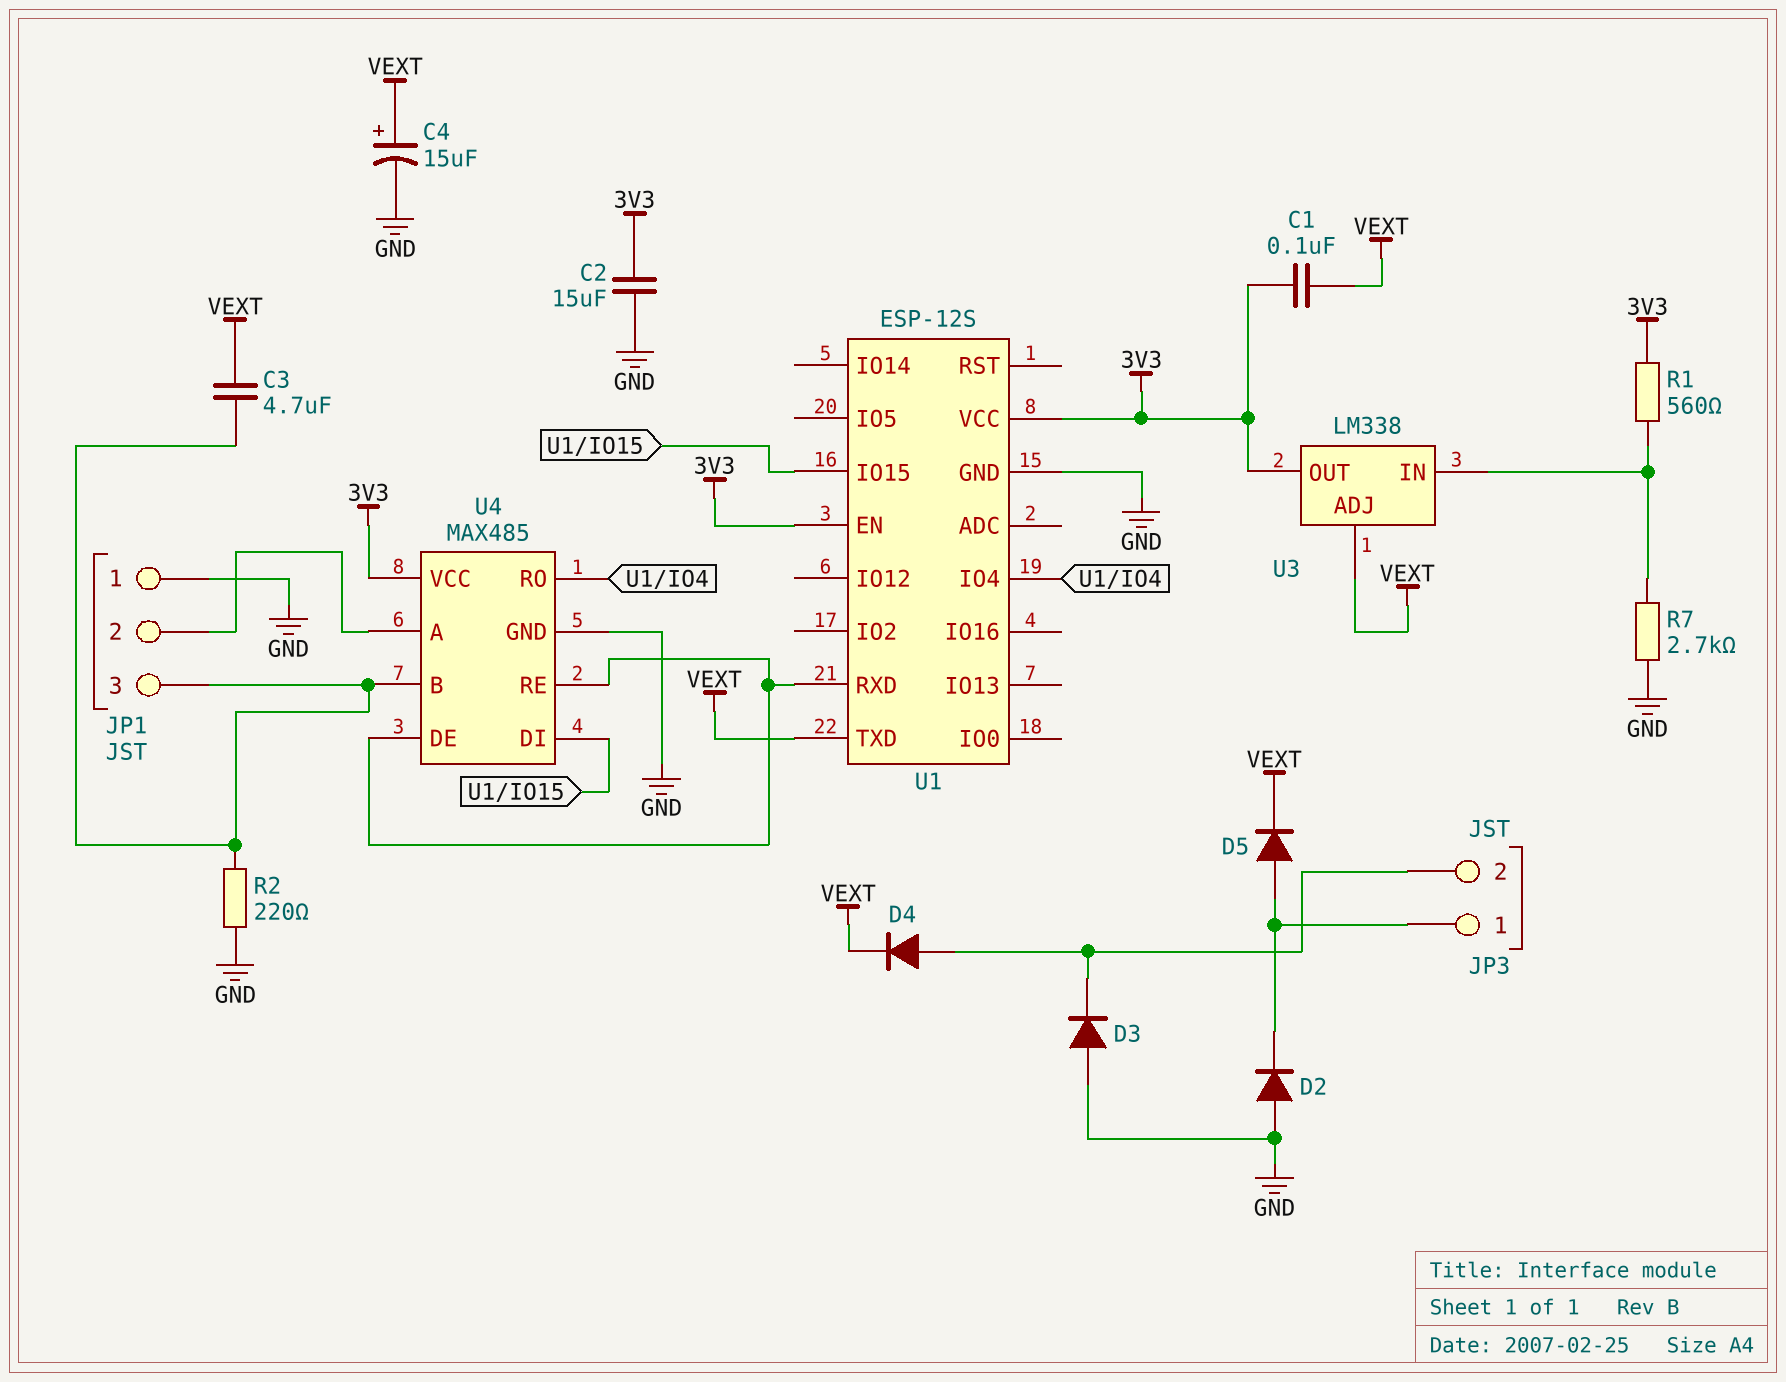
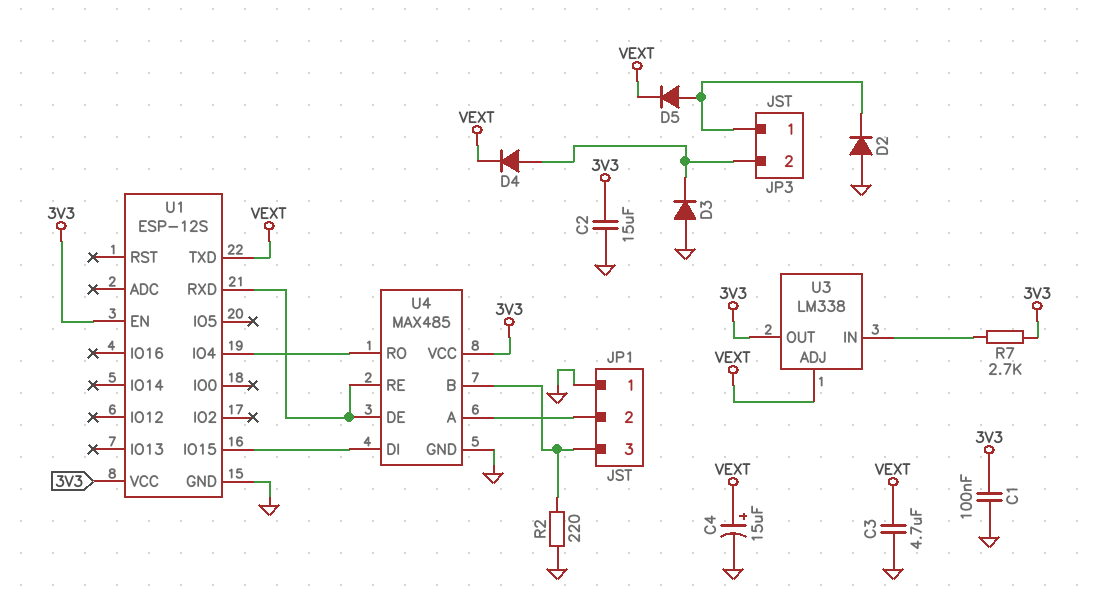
C1: 100nF (3V3, VEXT) -> 100nF (3V3, GND)
C3: 4.7uF (JP1/3, VEXT) -> 4.7uF (GND, VEXT)
R1: 560 (3V3, U3/IN) -> none
R7: 2.7k (GND, U3/IN) -> 2.7k (3V3, U3/IN)

